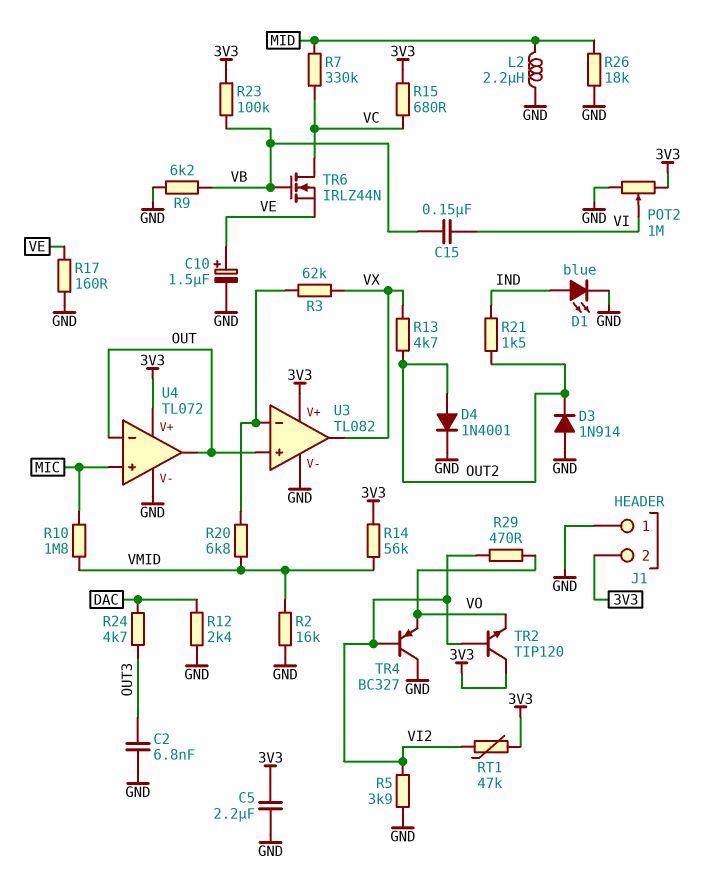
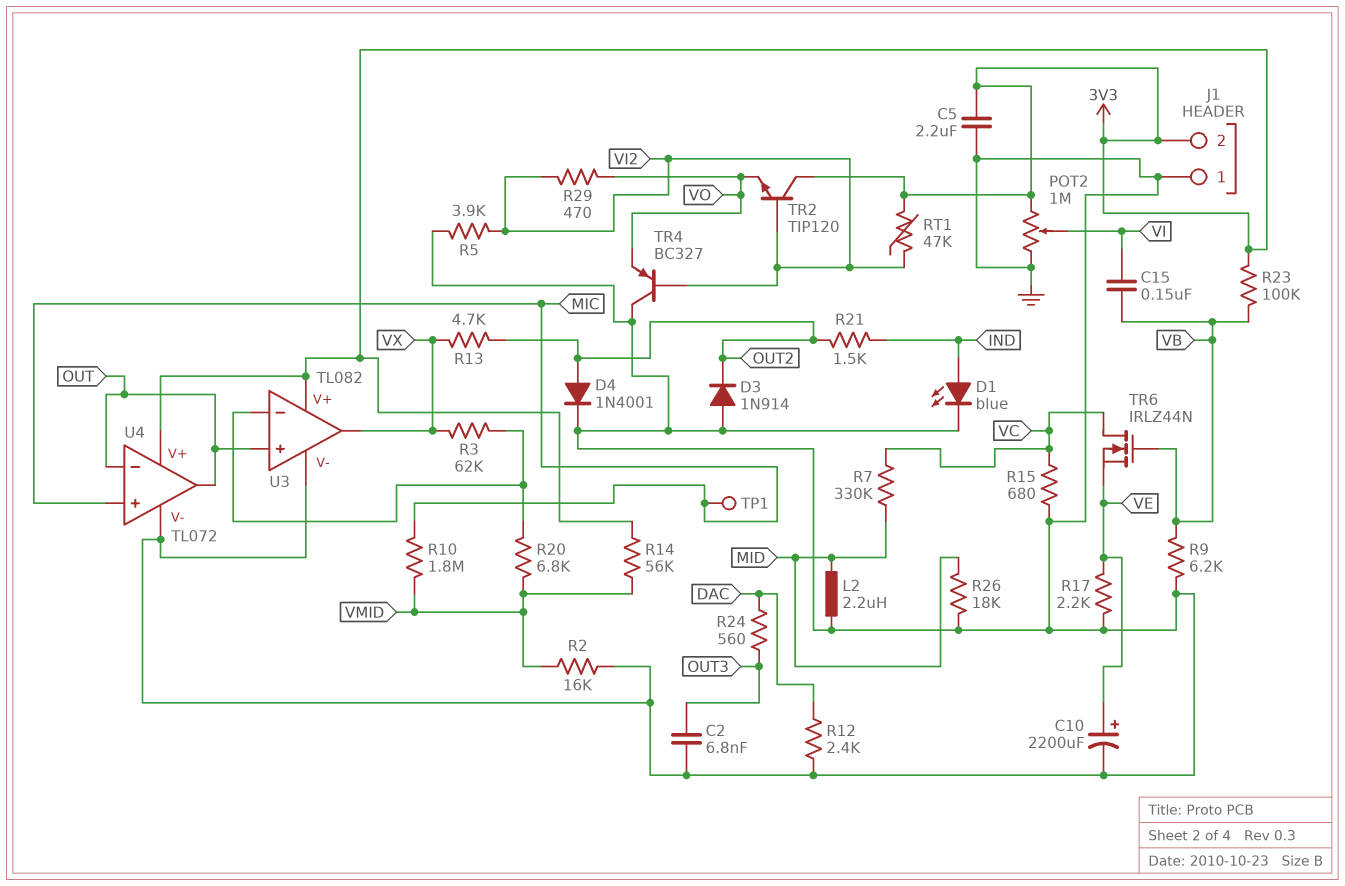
C10: 1.5uF (plus VE, minus GND) -> 2200uF (plus VE, minus GND)
R15: 680 (3V3, VC) -> 680 (GND, VC)
R17: 160 (GND, VE) -> 2.2k (GND, VE)
R24: 4.7k (DAC, OUT3) -> 560 (DAC, OUT3)
TP1: none -> test point (MIC)

